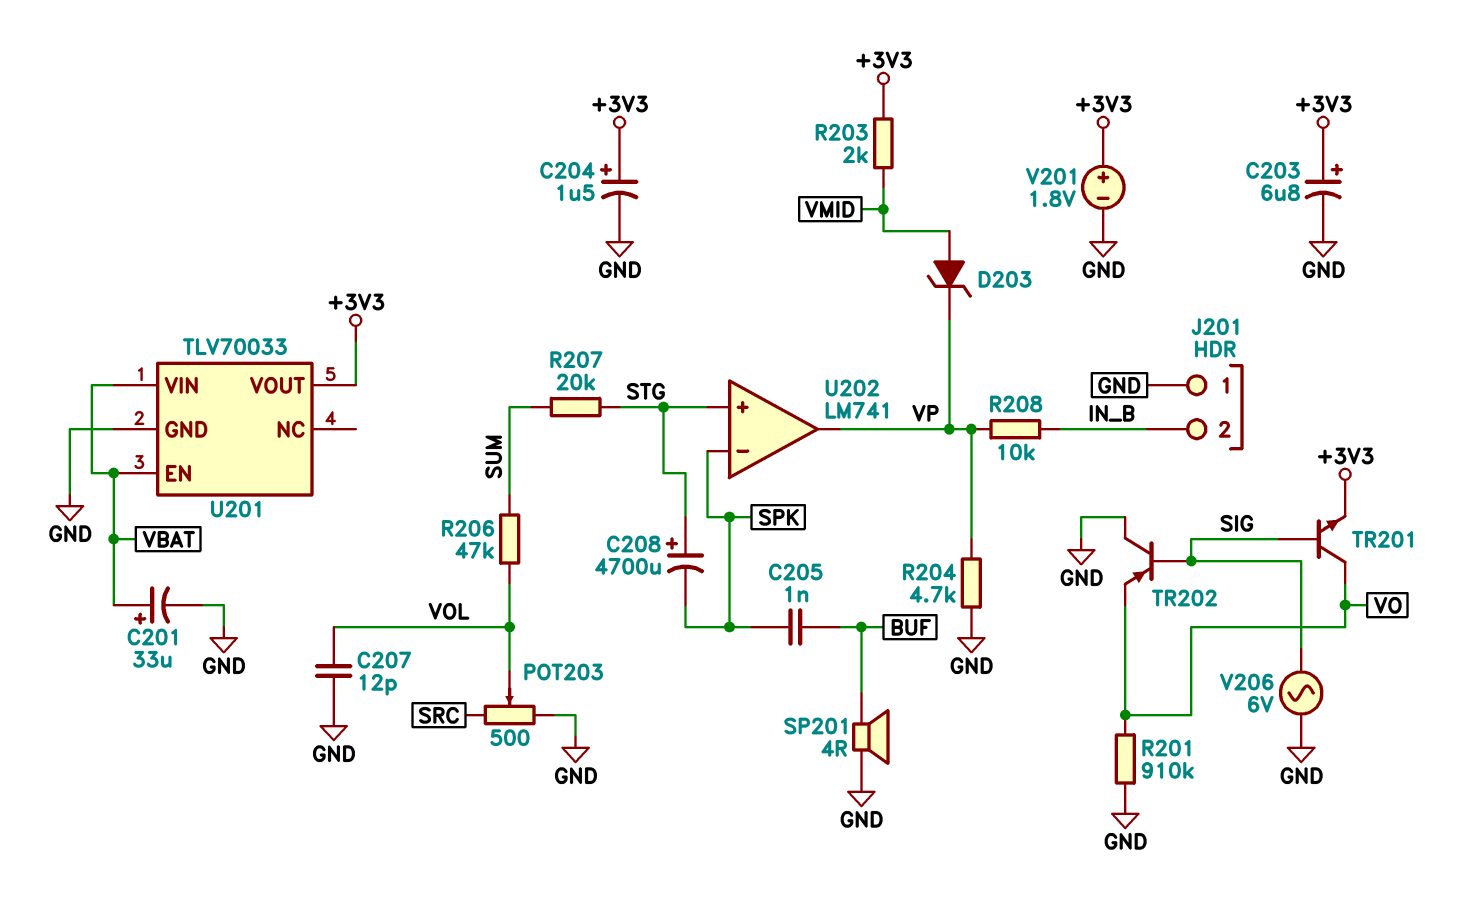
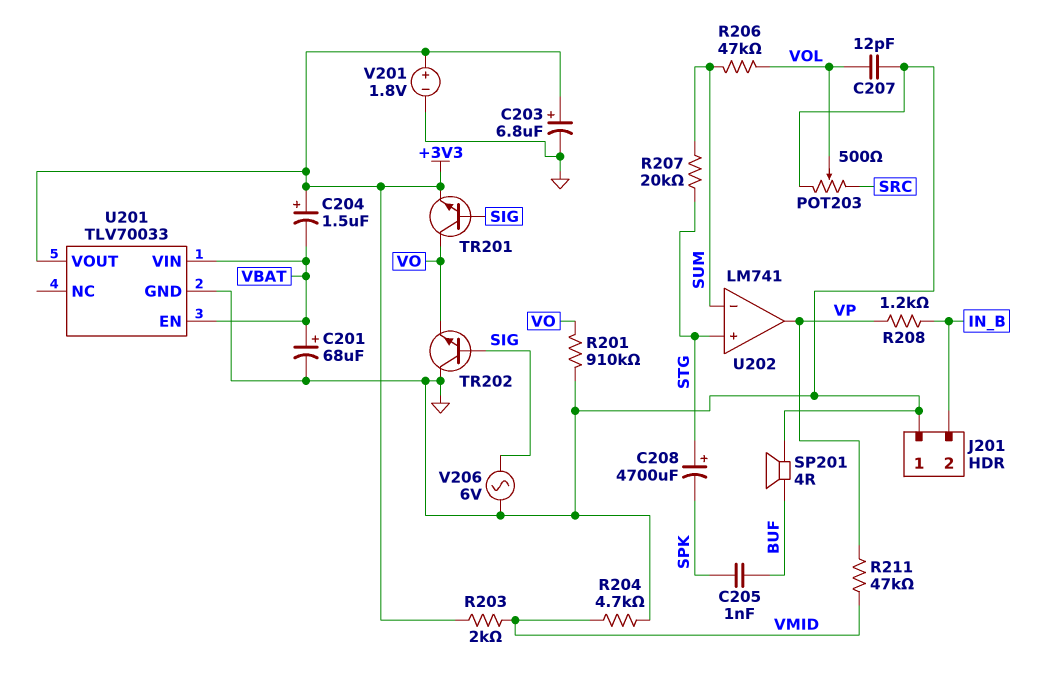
C201: 33uF (plus VBAT, minus GND) -> 68uF (plus VBAT, minus GND)
C204: 1.5uF (plus +3V3, minus GND) -> 1.5uF (plus +3V3, minus VBAT)
D203: zener (A VMID, K VP) -> none
R204: 4.7k (GND, VP) -> 4.7k (GND, VMID)
R208: 10k (IN_B, VP) -> 1.2k (IN_B, VP)
R211: none -> 47k (VMID, VP)
TR202: PNP (B SIG, C GND, E VO) -> NPN (B SIG, C GND, E VO)
U202 pin in-: SPK -> SUM

